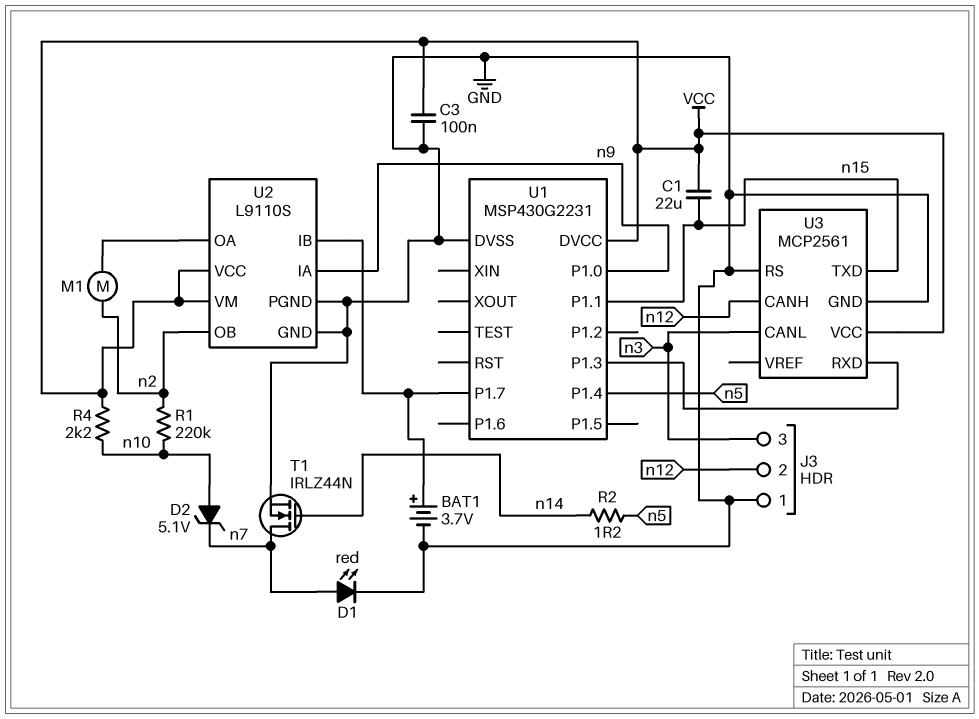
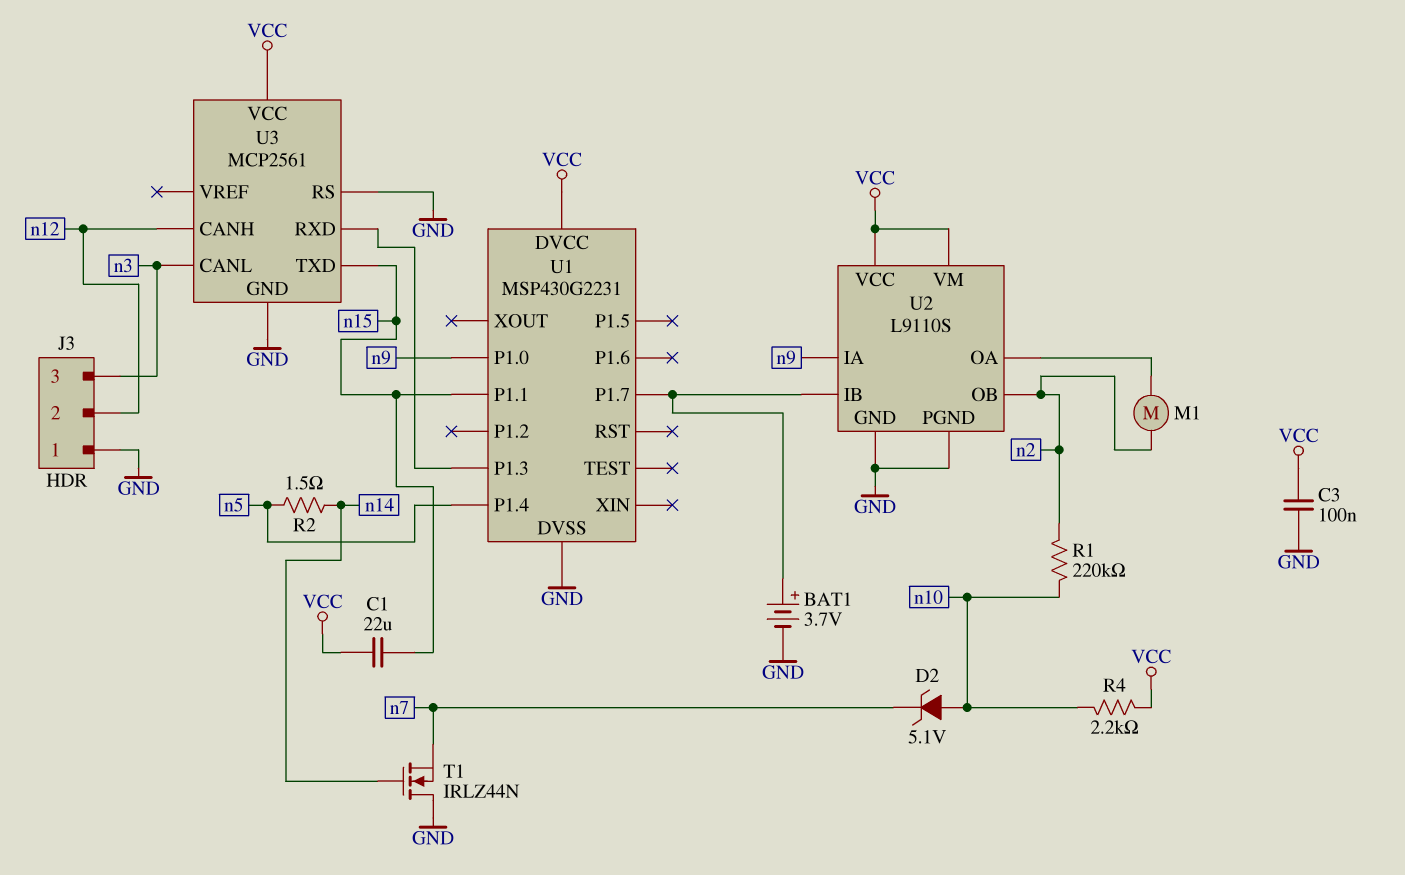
D1: LED red (A n7, K GND) -> none
R2: 1.2 (n5, n14) -> 1.5 (n5, n14)
T1: NMOS IRLZ44N (G n14, D n7, S GND) -> NMOS IRLZ44N (G n14, D GND, S n7)

